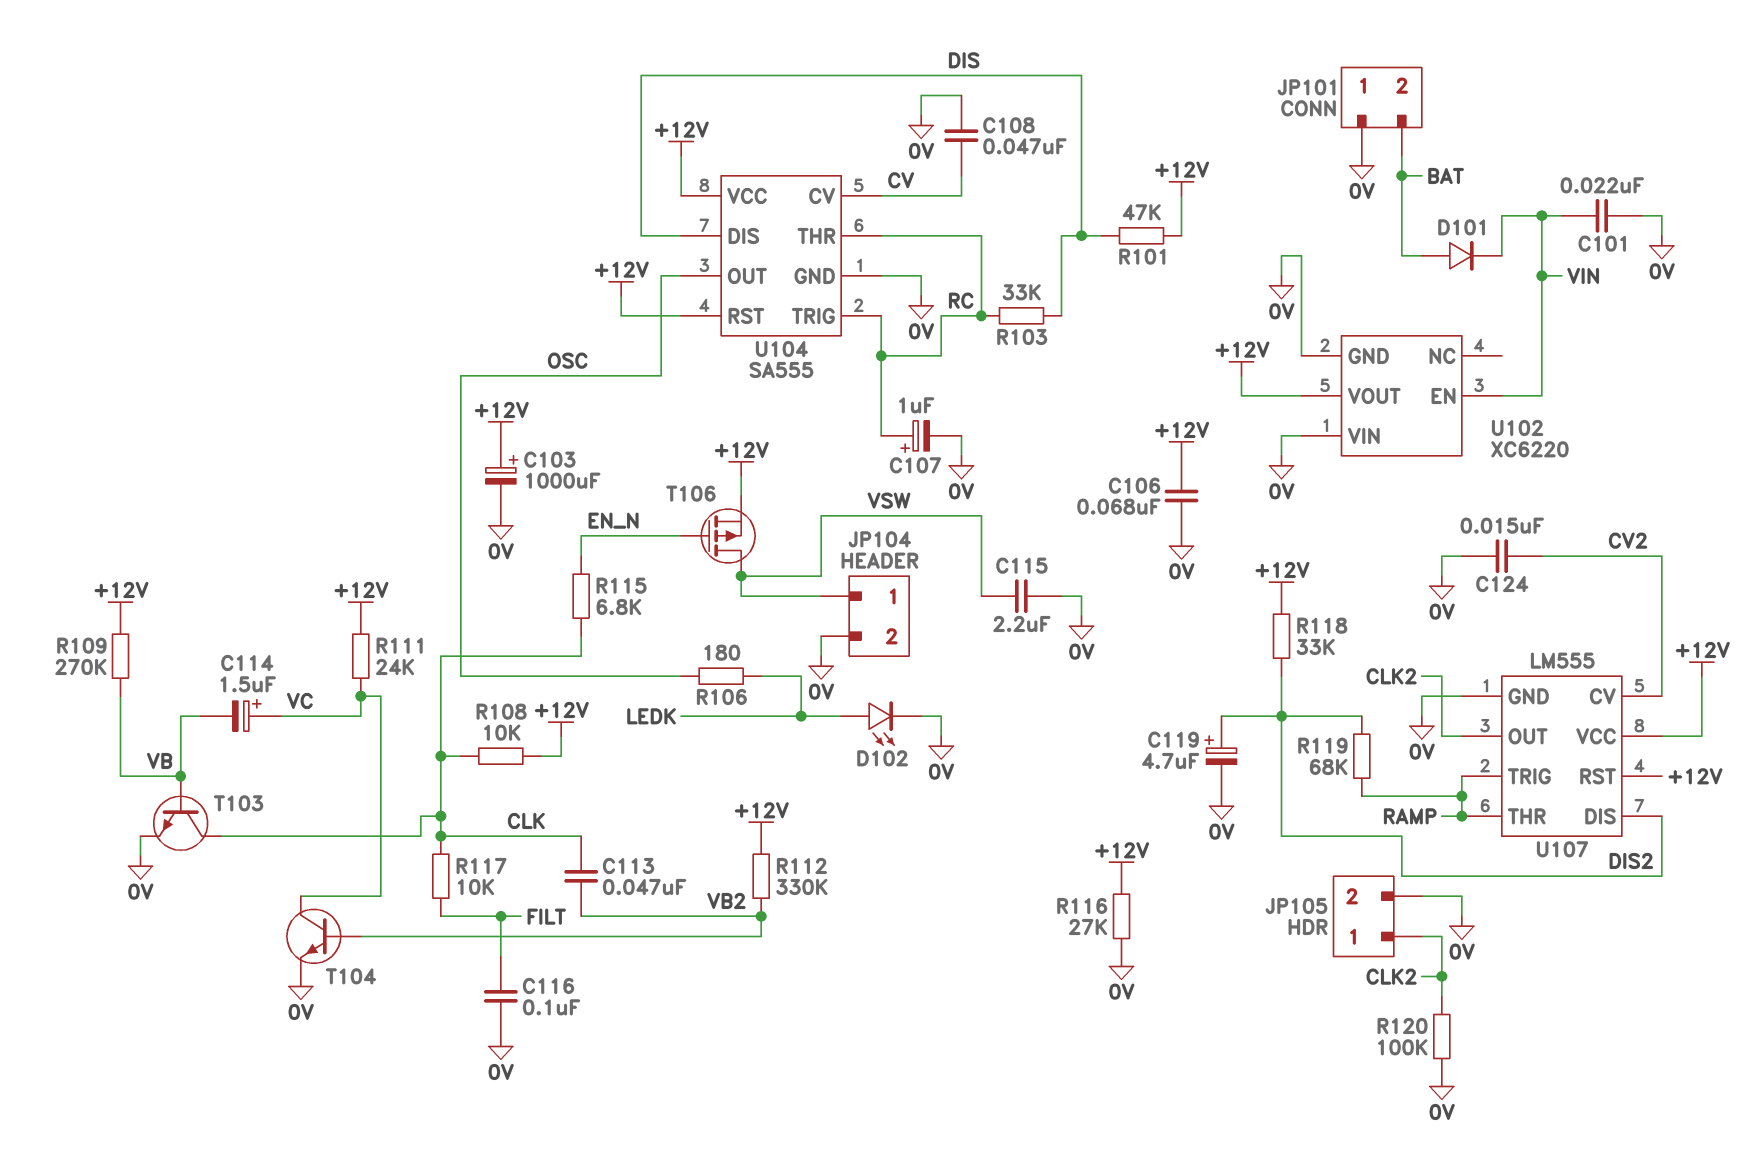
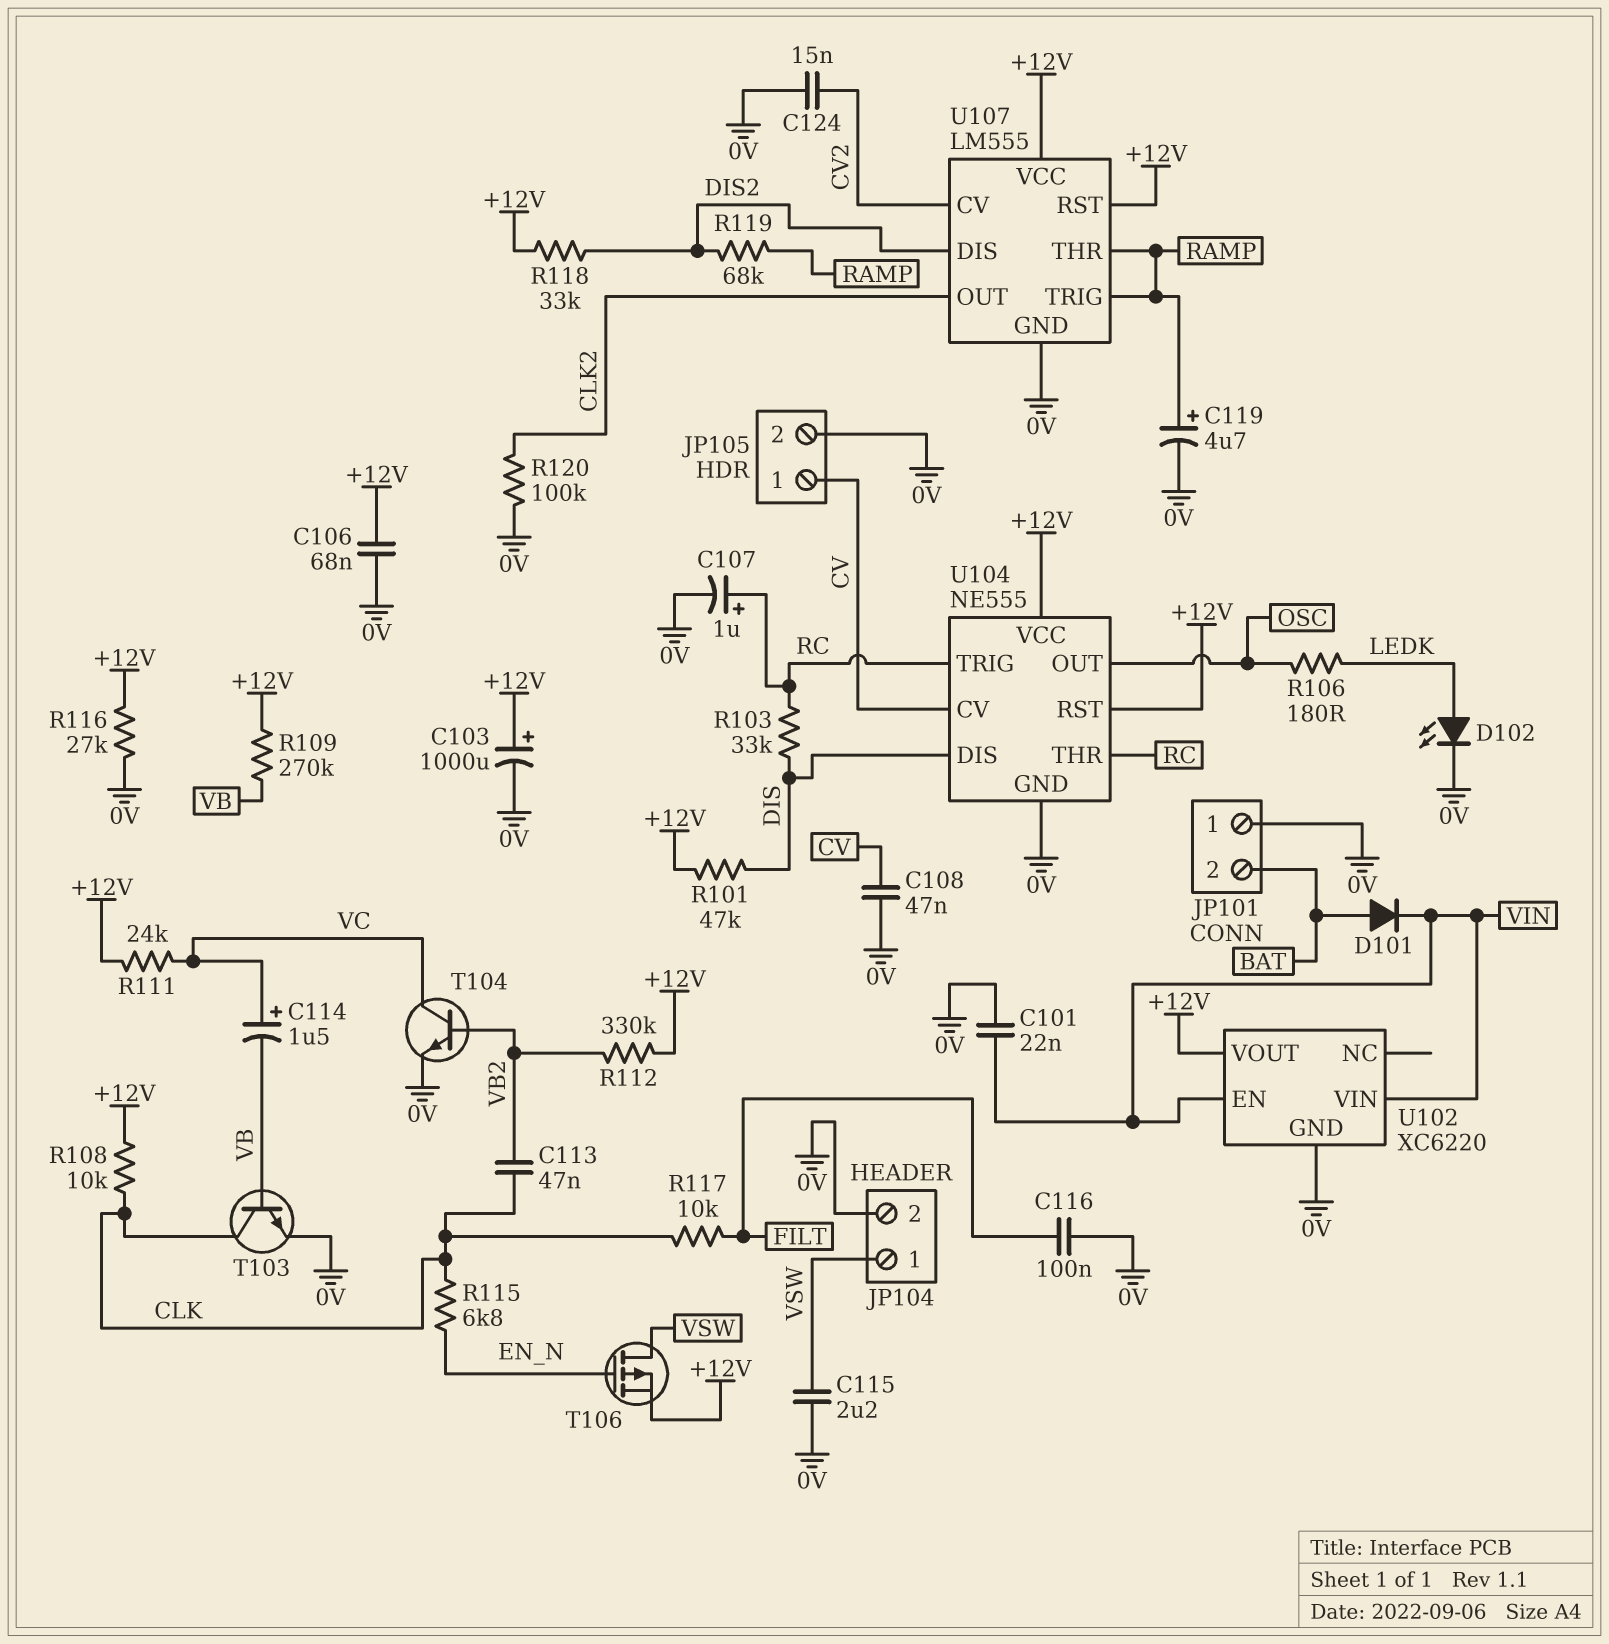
C119: 4.7uF (plus DIS2, minus 0V) -> 4.7uF (plus RAMP, minus 0V)
JP105 pin 1: CLK2 -> CV
U102 pin VIN: 0V -> VIN
U104: SA555 -> NE555

